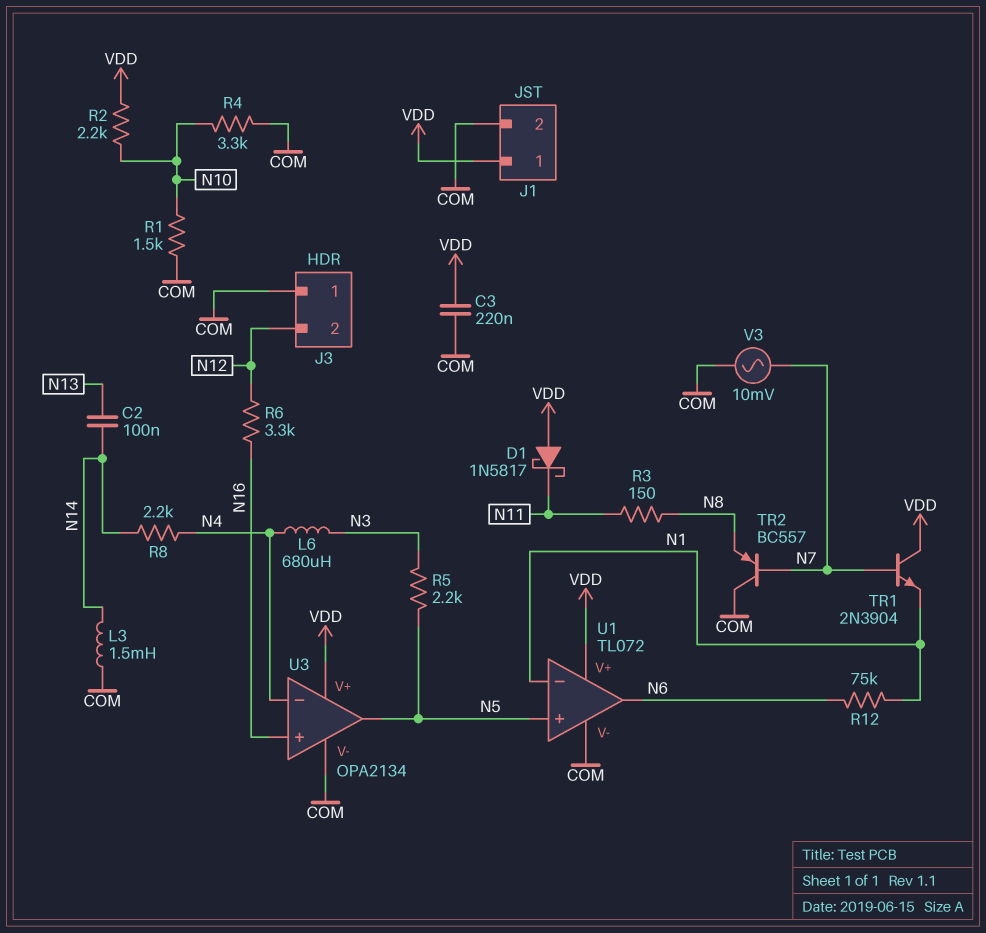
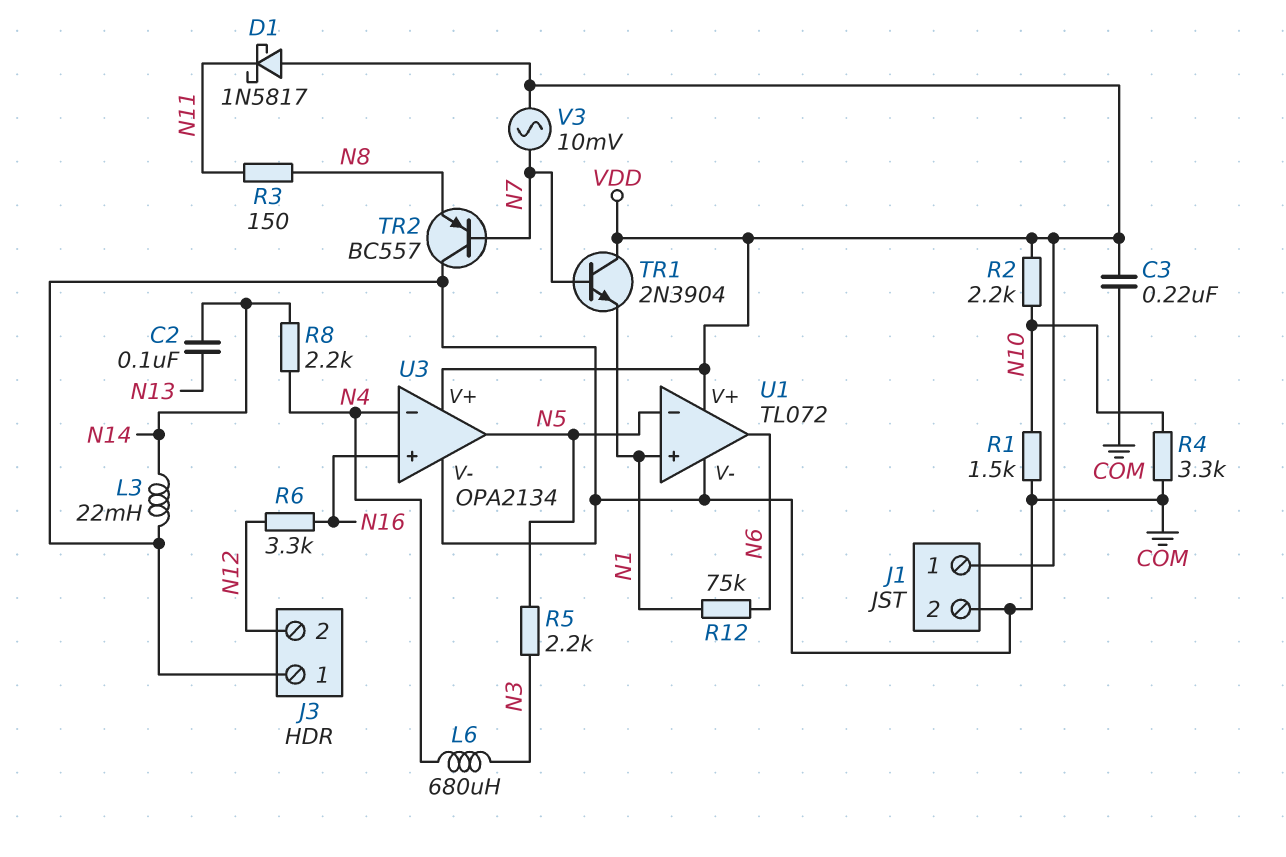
L3: 1.5mH (COM, N14) -> 22mH (COM, N14)
U1 pin in+: N5 -> N1
U1 pin in-: N1 -> N5
V3: AC 10mV (COM, N7) -> AC 10mV (N7, VDD)

